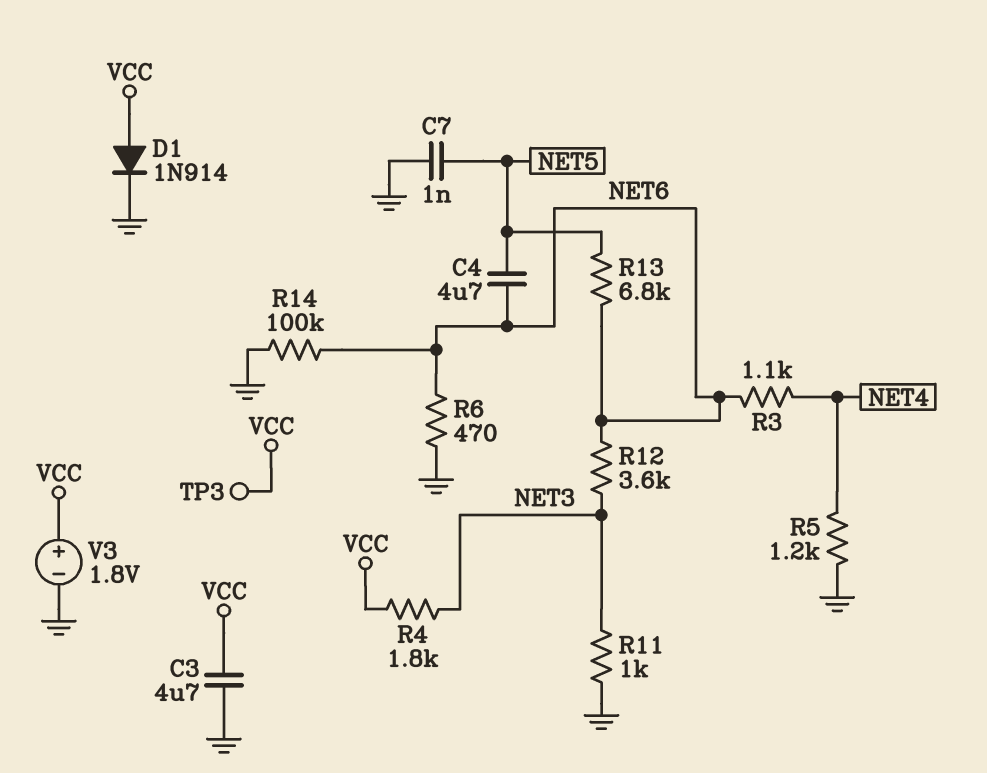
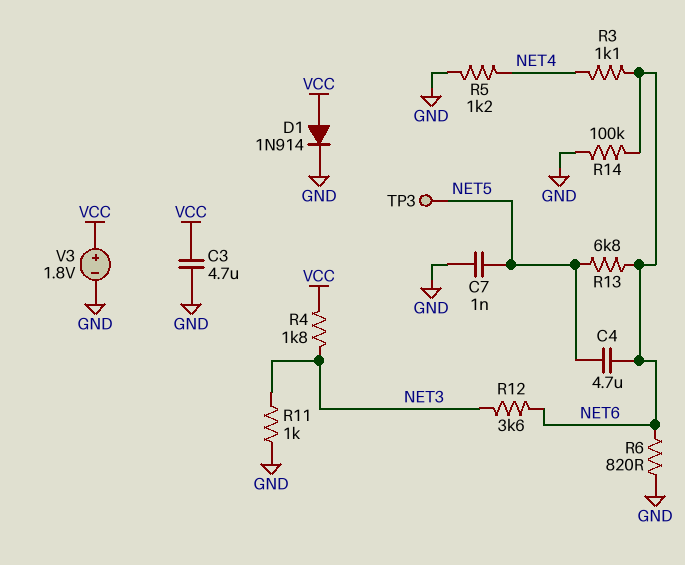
R6: 470 (GND, NET6) -> 820 (GND, NET6)
TP3: test point (VCC) -> test point (NET5)

